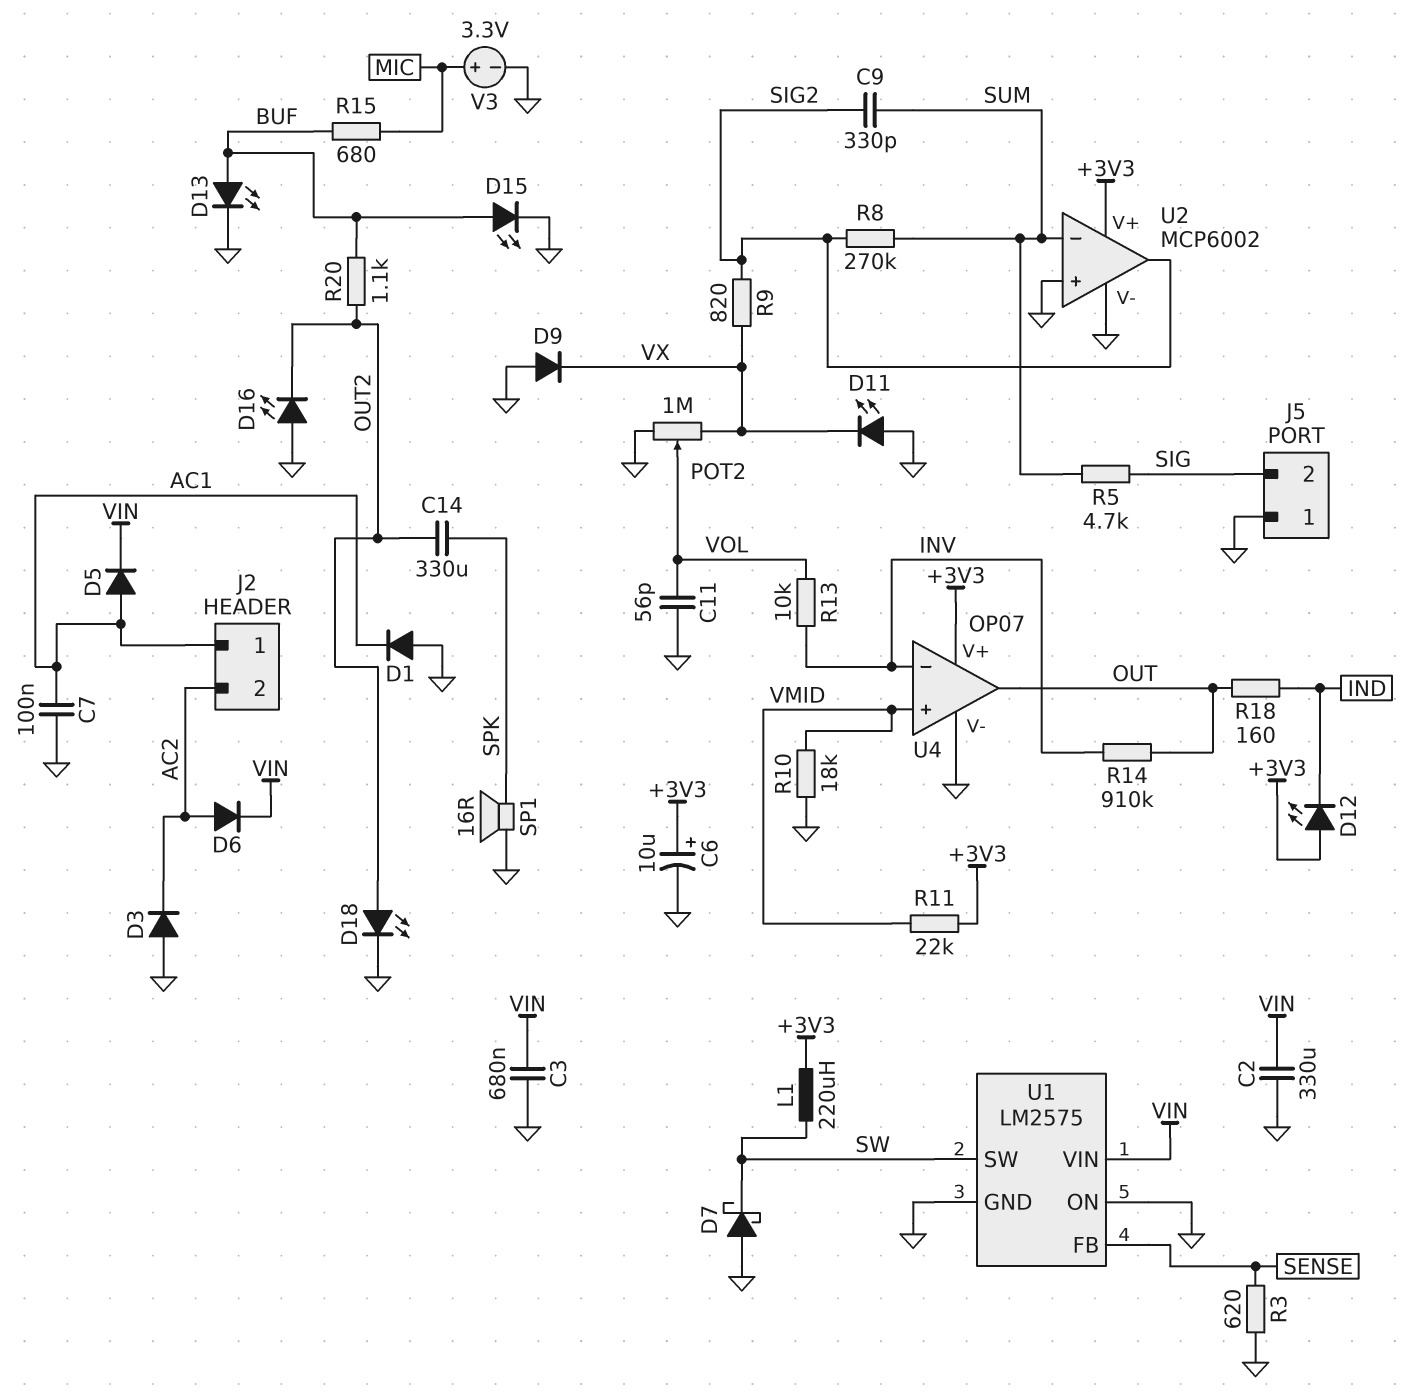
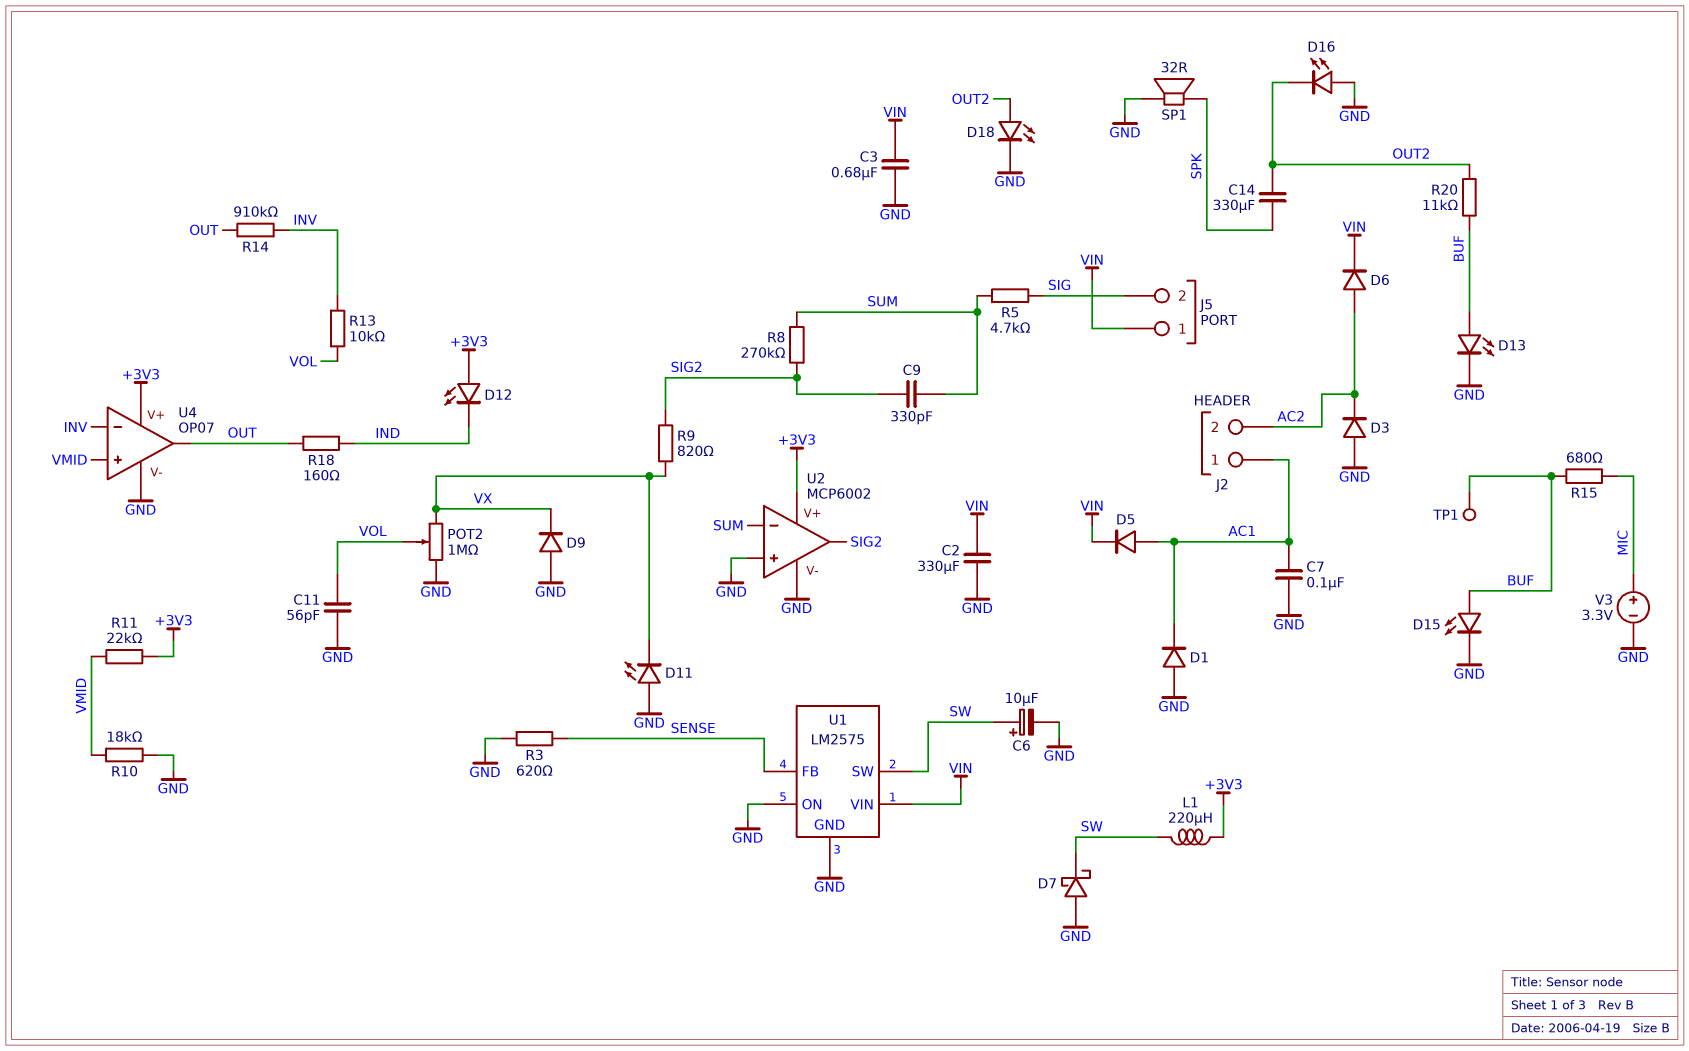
C6: 10uF (plus +3V3, minus GND) -> 10uF (plus SW, minus GND)
J5 pin 1: GND -> VIN
R20: 1.1k (BUF, OUT2) -> 11k (BUF, OUT2)
SP1: speaker 16R (GND, SPK) -> speaker 32R (GND, SPK)
TP1: none -> test point (BUF)

